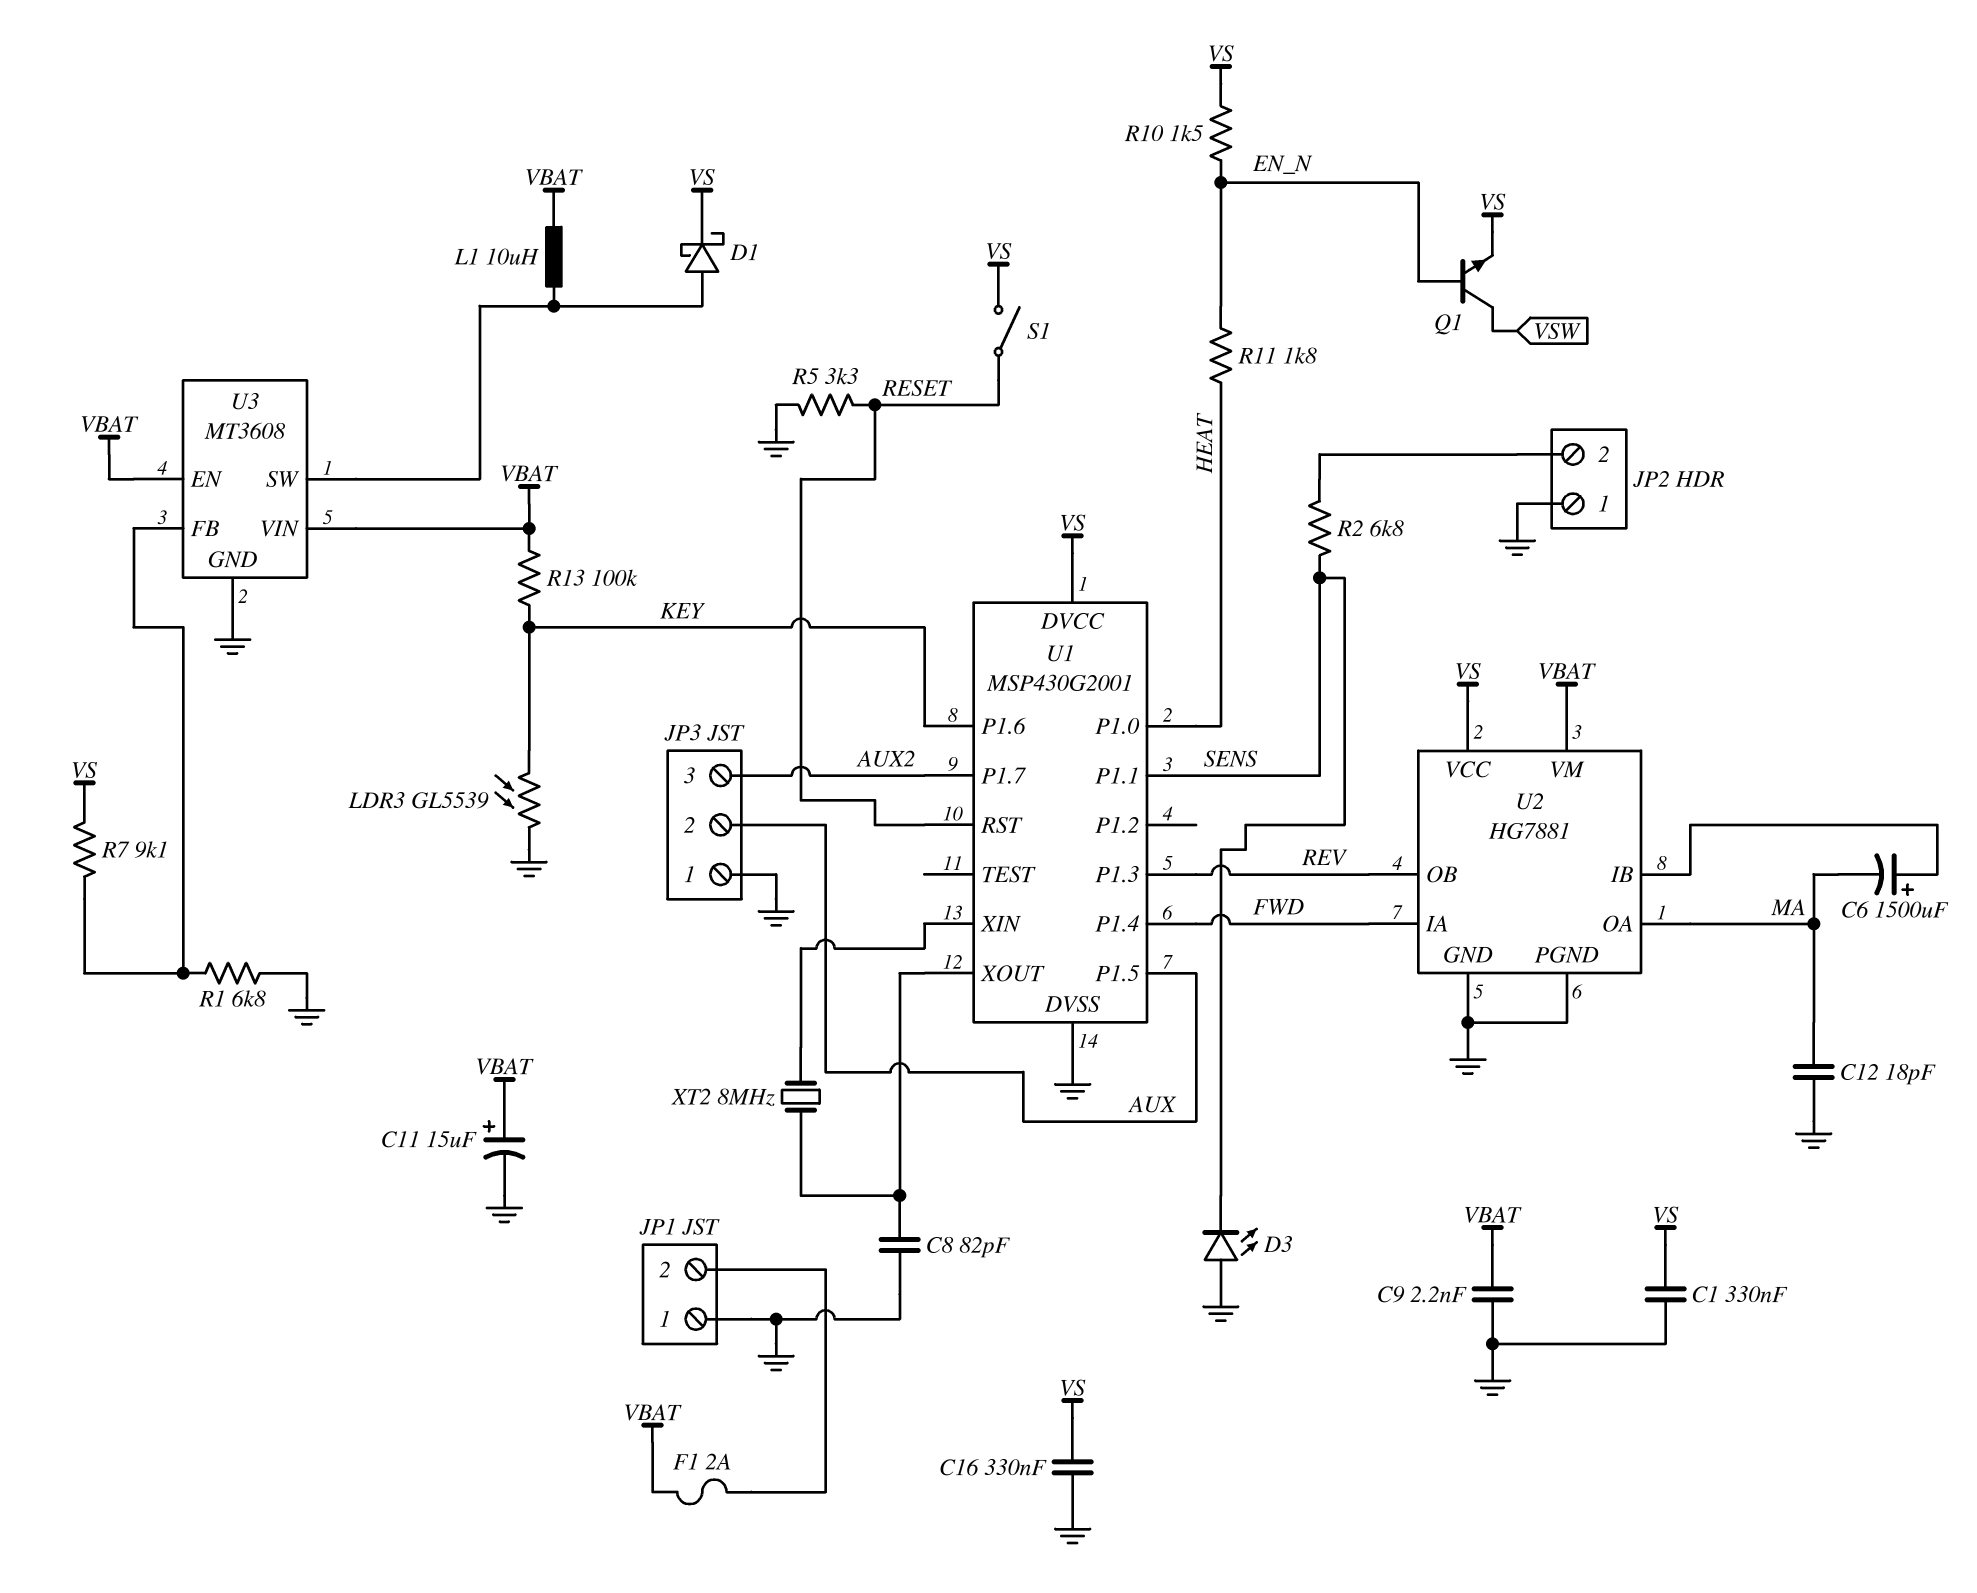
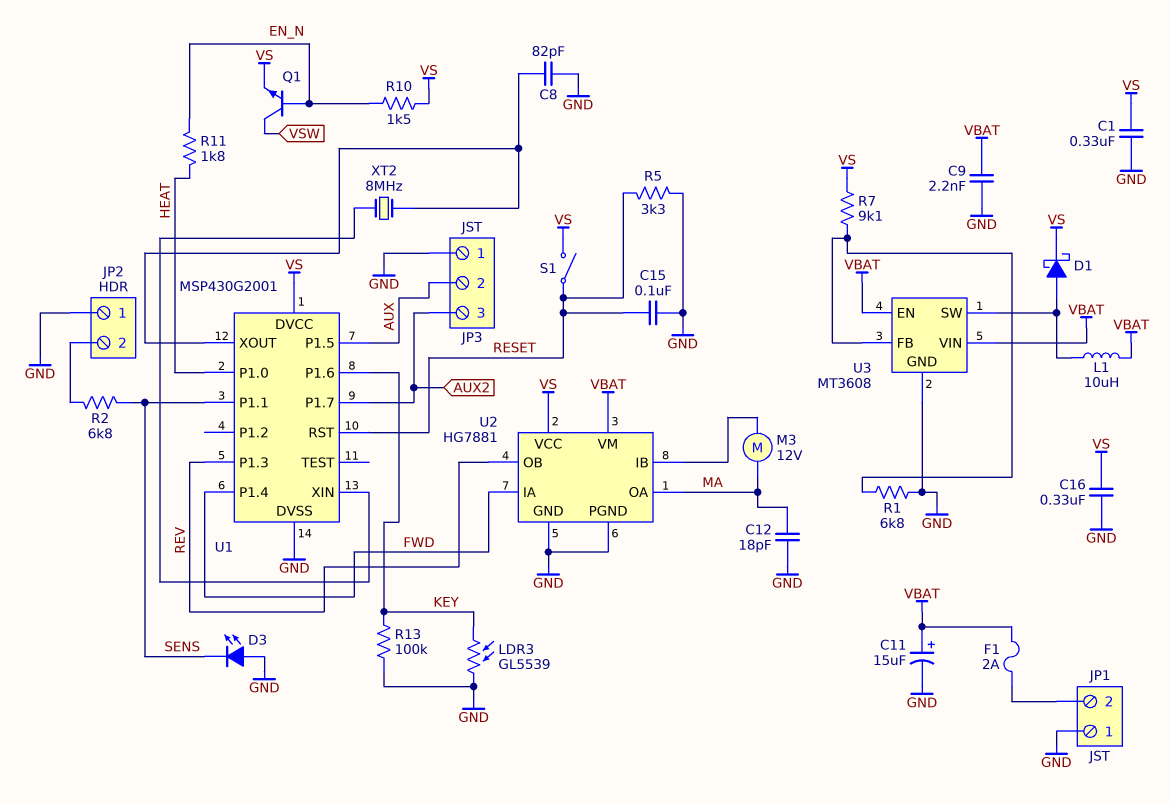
C6: 1500uF (plus U2/IB, minus MA) -> none
C15: none -> 100nF (GND, RESET)
M3: none -> motor 12V (MA, U2/IB)
R13: 100k (KEY, VBAT) -> 100k (GND, KEY)

